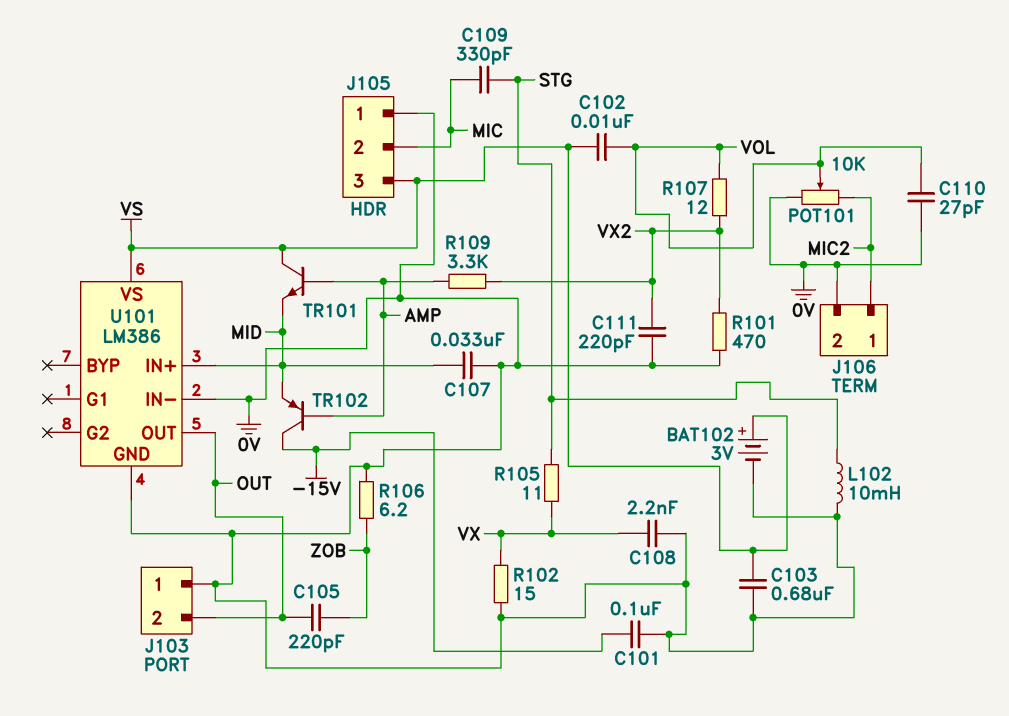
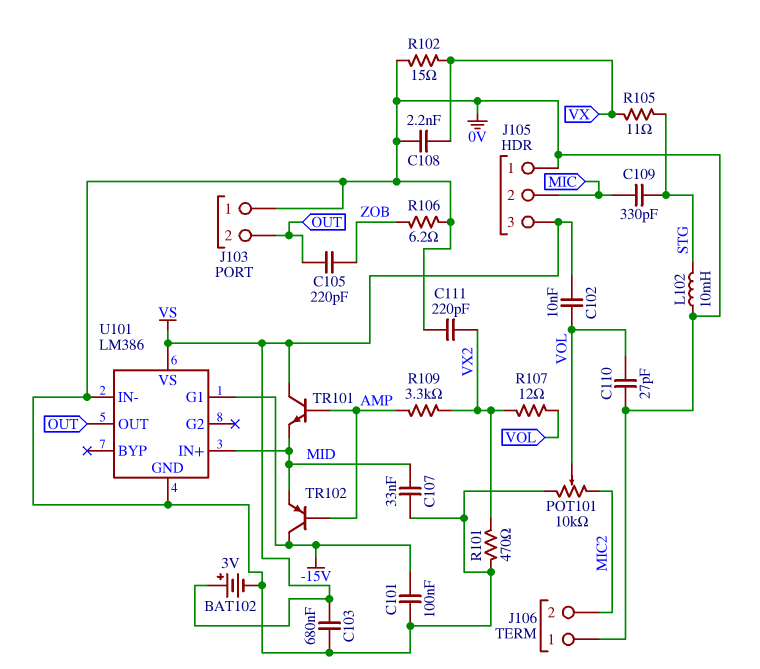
J106 pin 1: MIC2 -> 0V
J106 pin 2: 0V -> MIC2
U101 pin G1: none -> -15V

